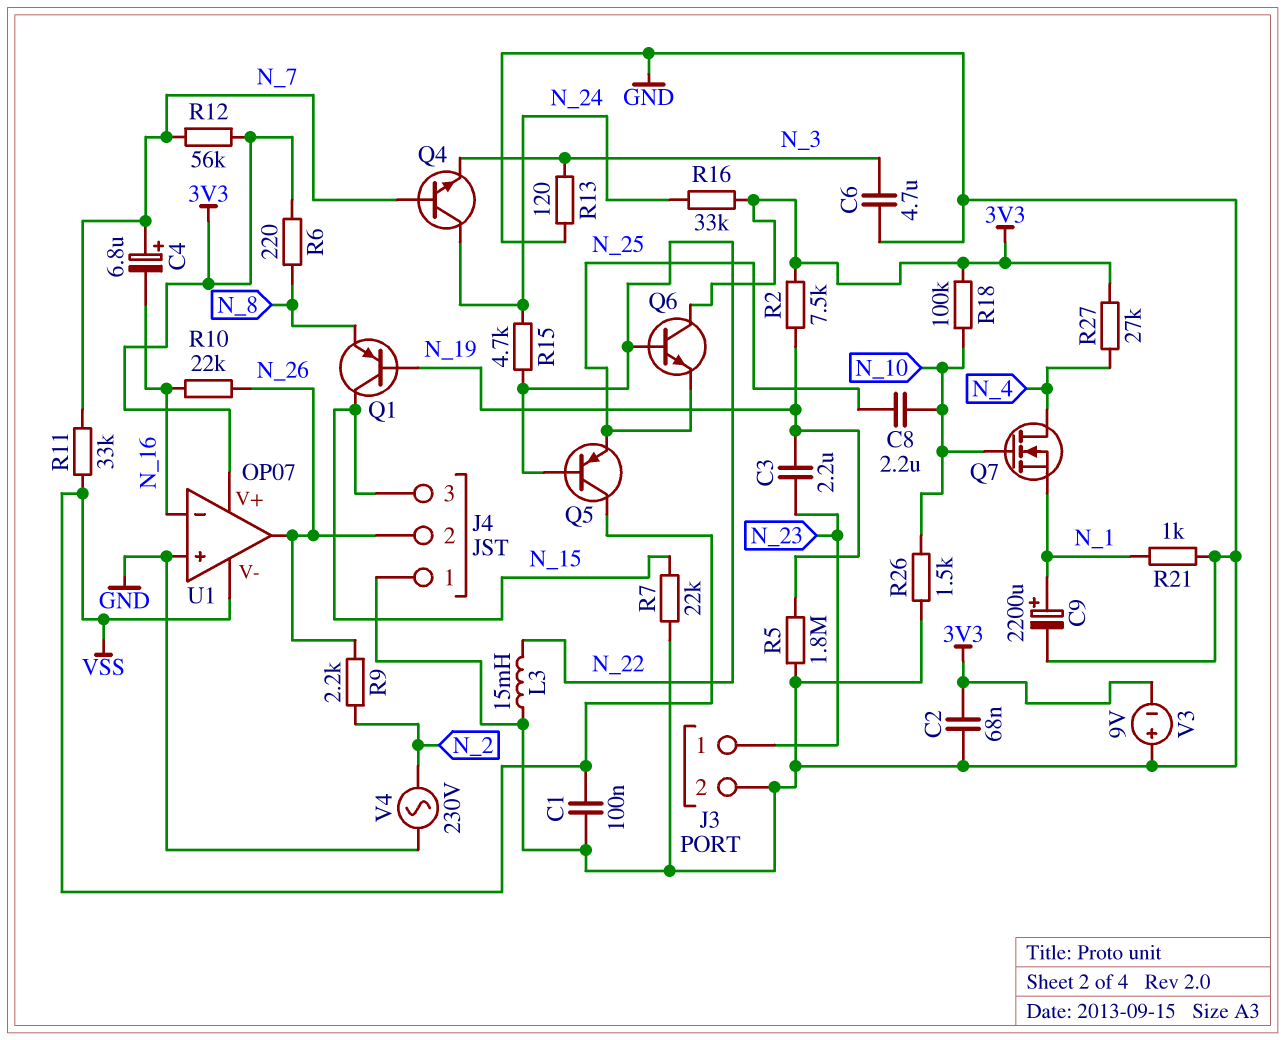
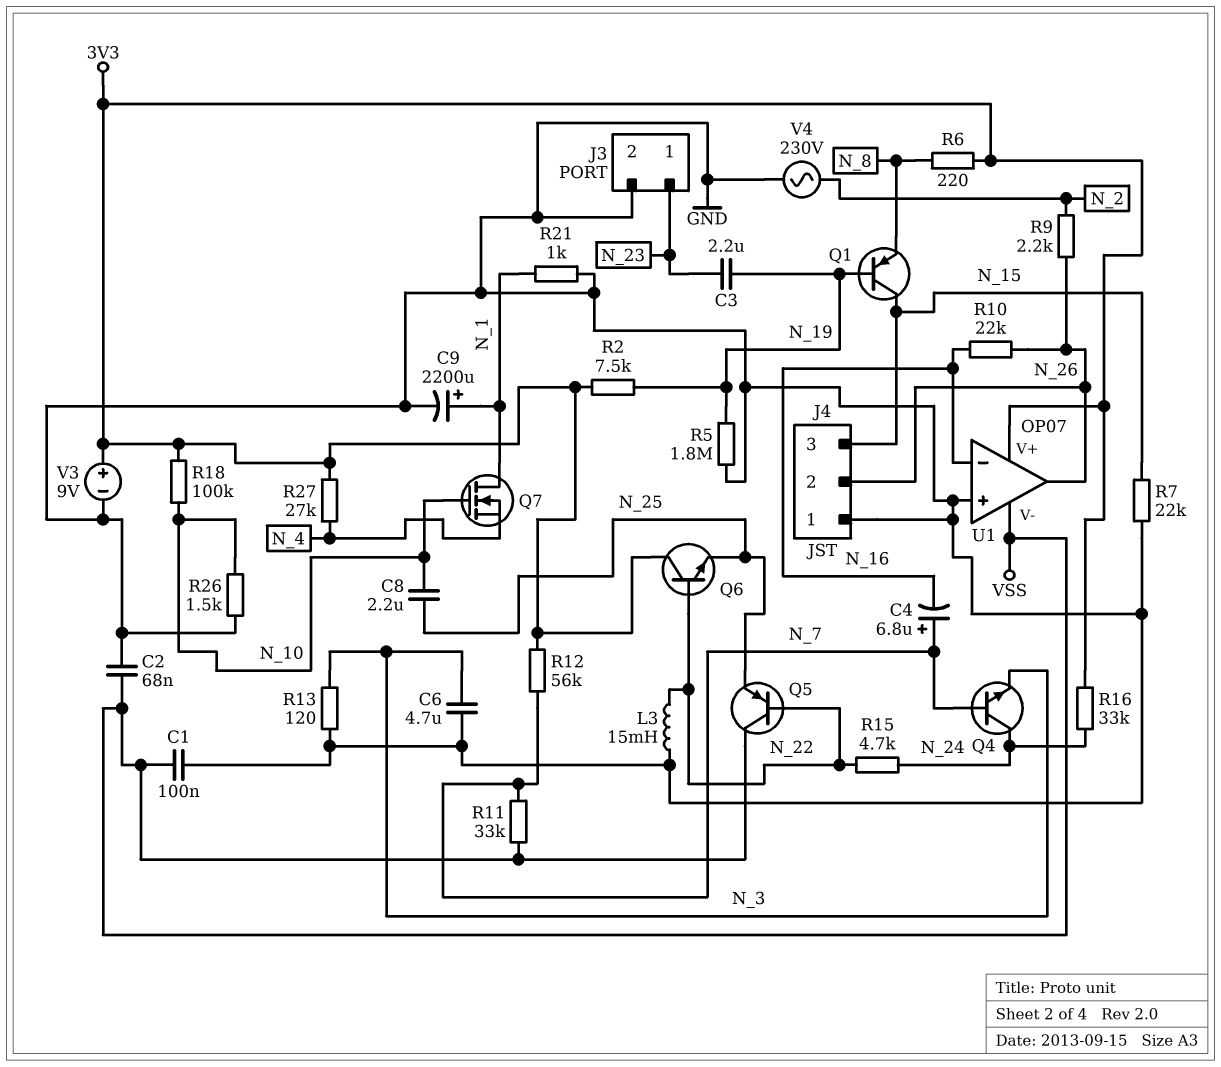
C2: 68nF (3V3, GND) -> 68nF (GND, VSS)
Q7: NMOS (G N_10, D N_4, S N_1) -> NMOS (G N_10, D N_1, S N_4)
V3: 9V (plus GND, minus 3V3) -> 9V (plus 3V3, minus GND)

